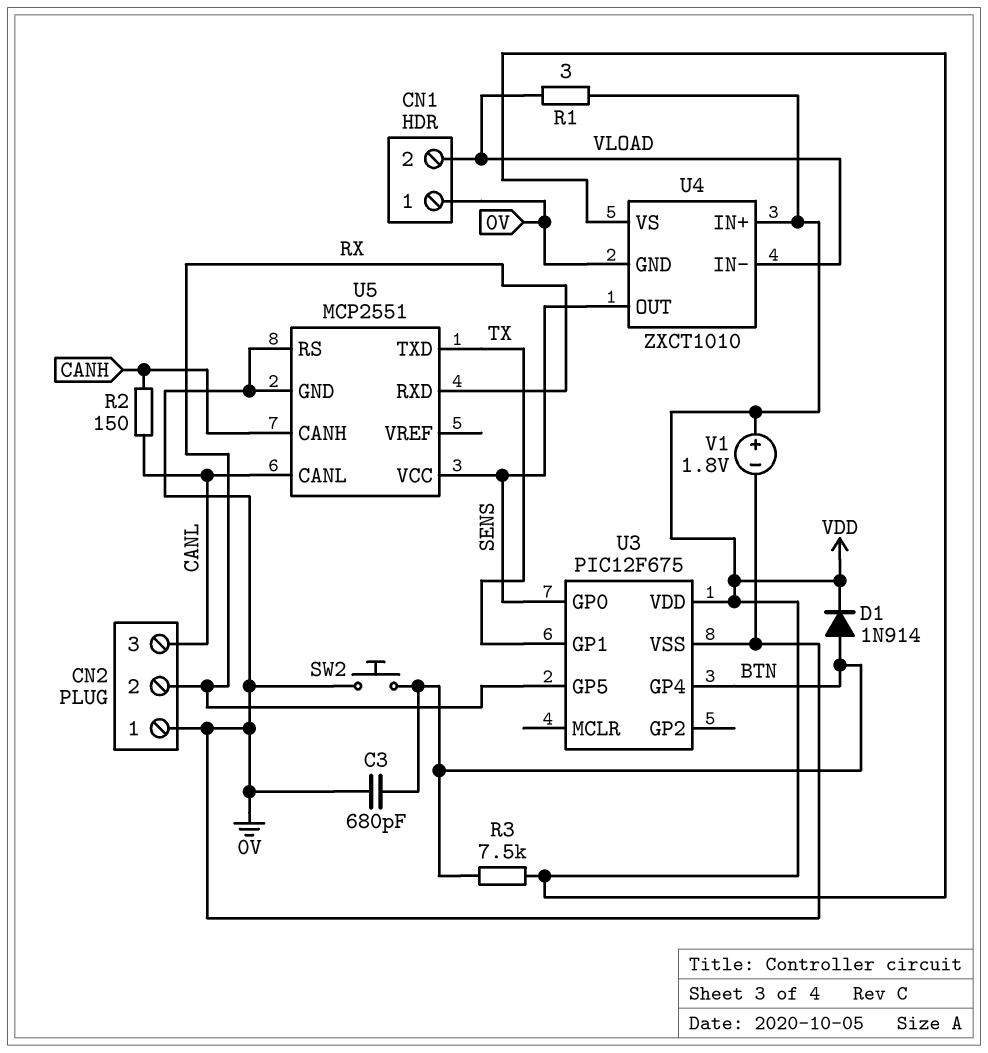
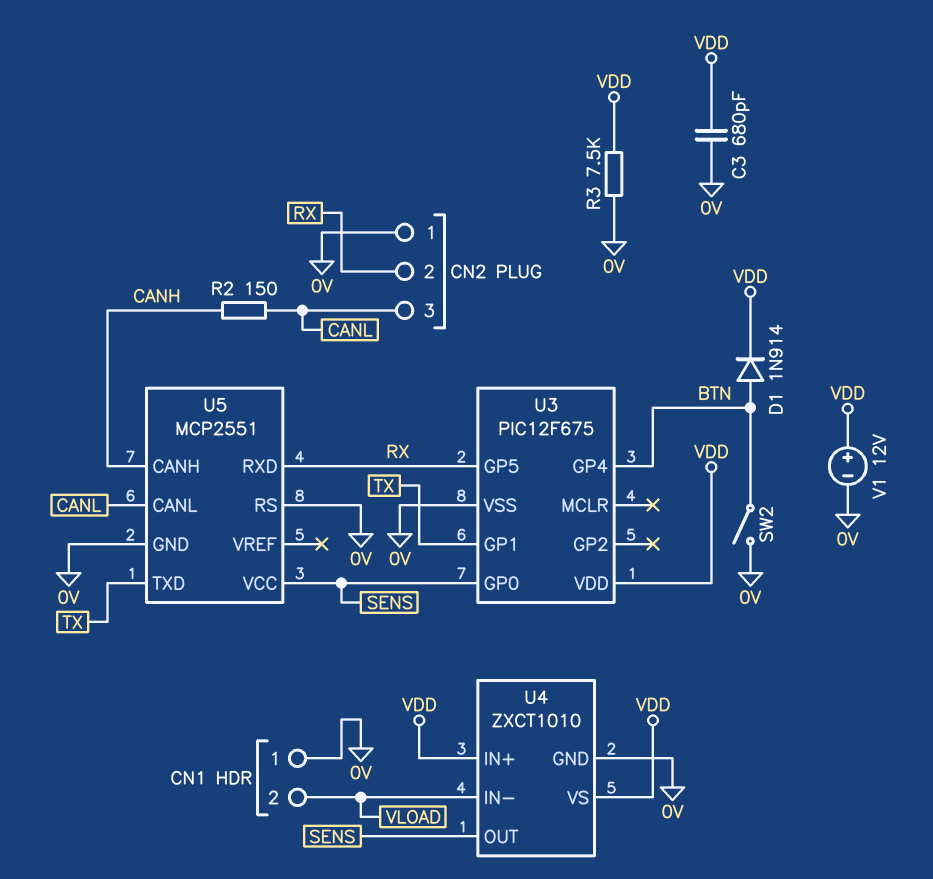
C3: 680pF (0V, BTN) -> 680pF (0V, VDD)
R1: 3 (VDD, VLOAD) -> none
R3: 7.5k (BTN, VDD) -> 7.5k (0V, VDD)
SW2: button (0V, BTN) -> switch (0V, BTN)
V1: 1.8V (plus VDD, minus 0V) -> 12V (plus VDD, minus 0V)

